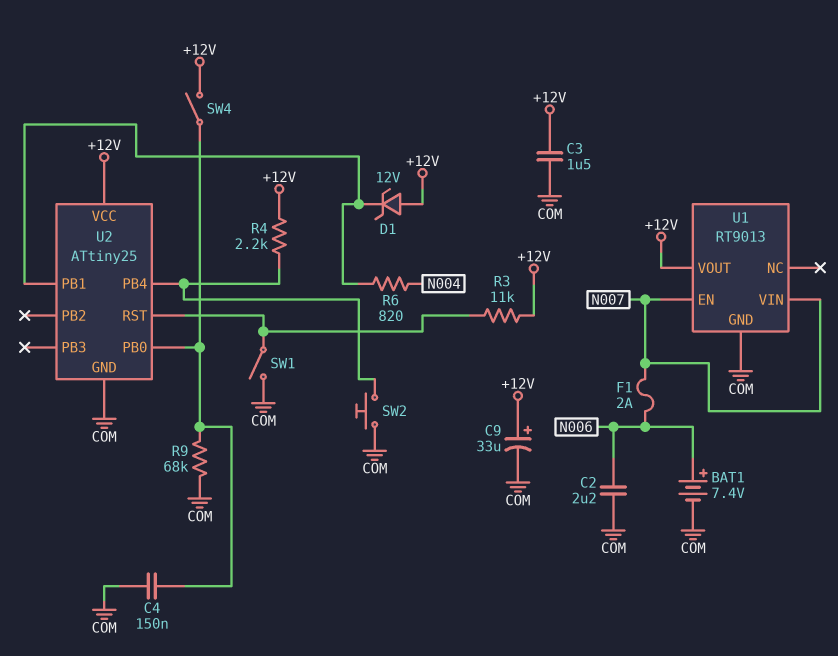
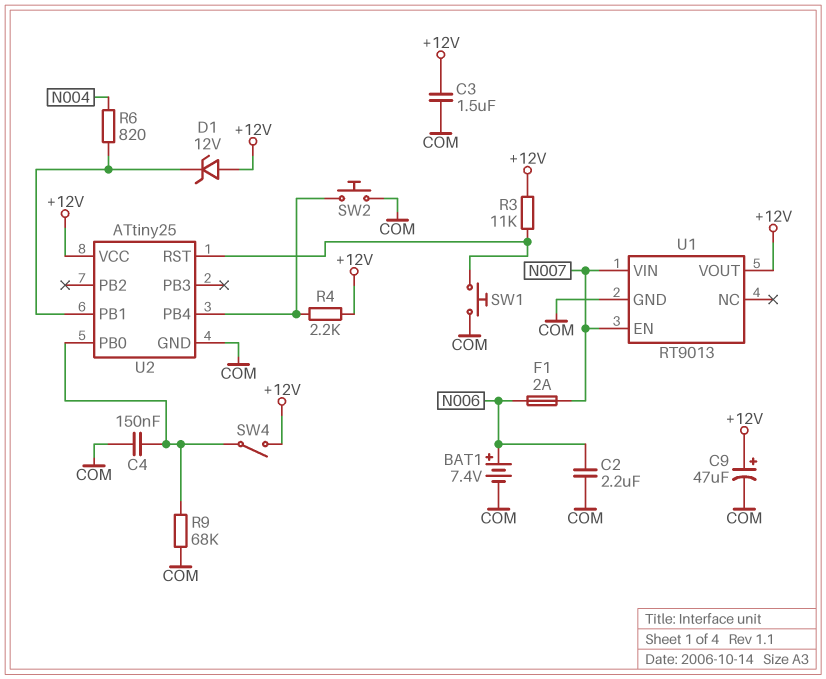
C9: 33uF (plus +12V, minus COM) -> 47uF (plus +12V, minus COM)
SW1: switch (COM, U2/RST) -> button (COM, U2/RST)

